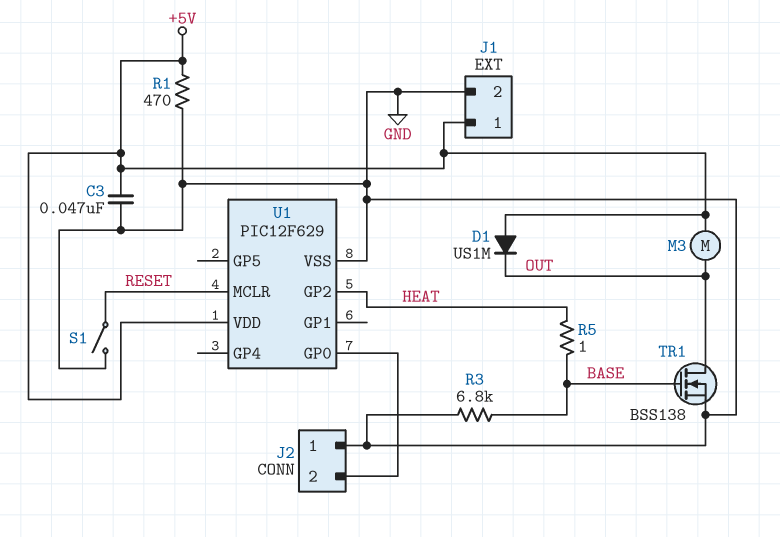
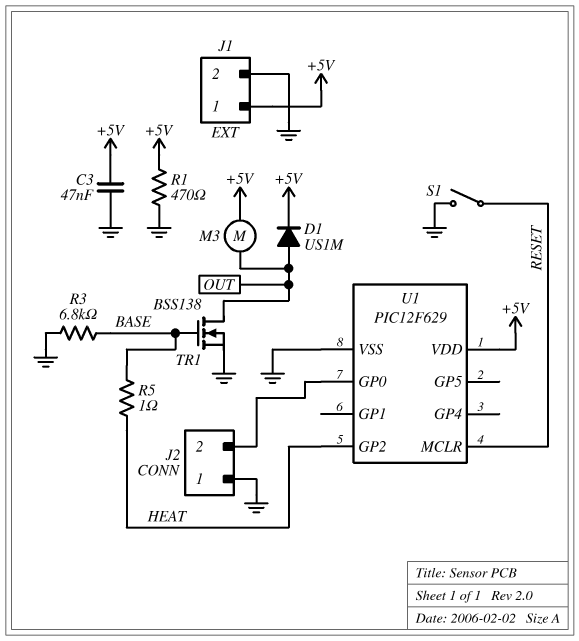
D1: diode US1M (A +5V, K OUT) -> diode US1M (A OUT, K +5V)

